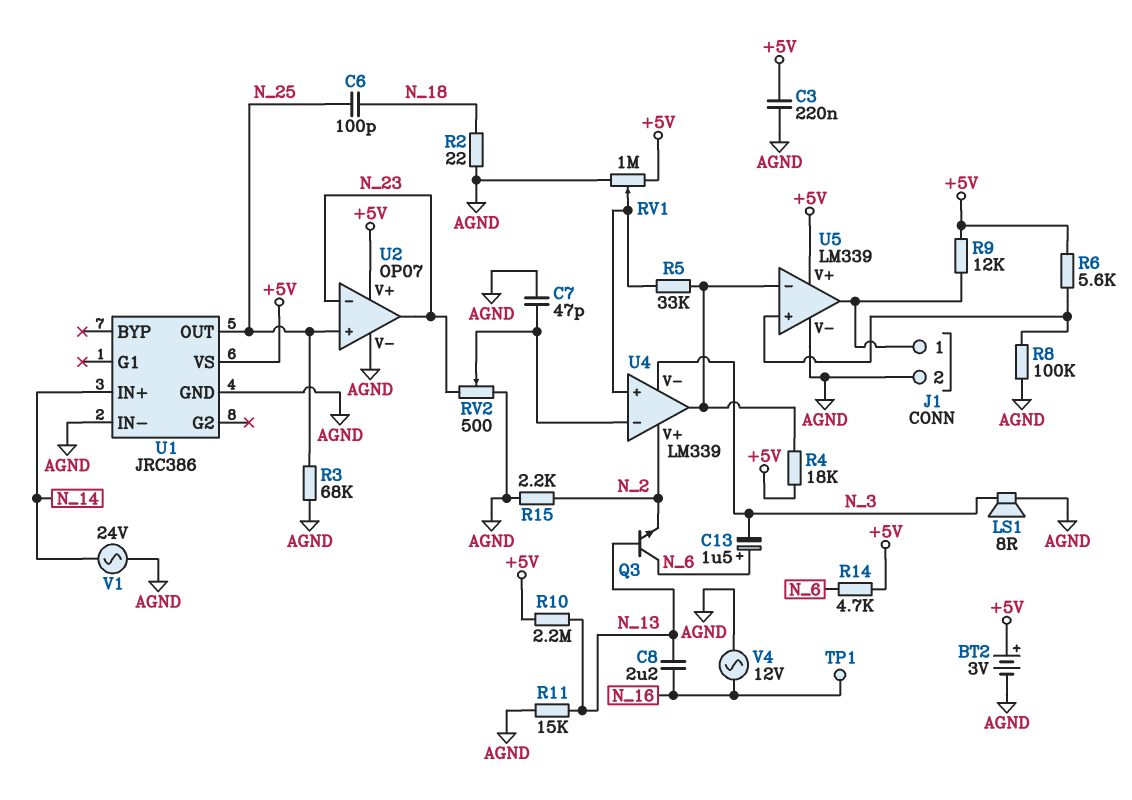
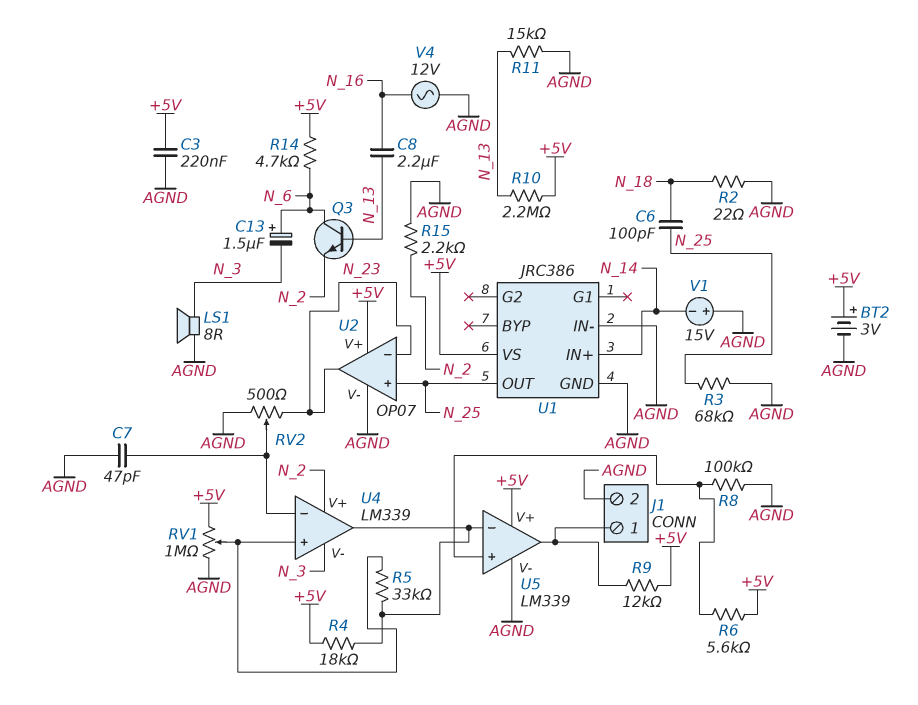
TP1: test point (N_16) -> none
V1: AC 24V (AGND, N_14) -> 15V (plus AGND, minus N_14)

